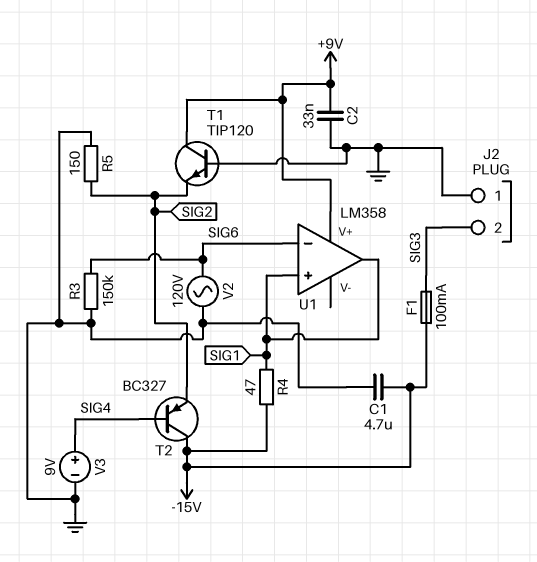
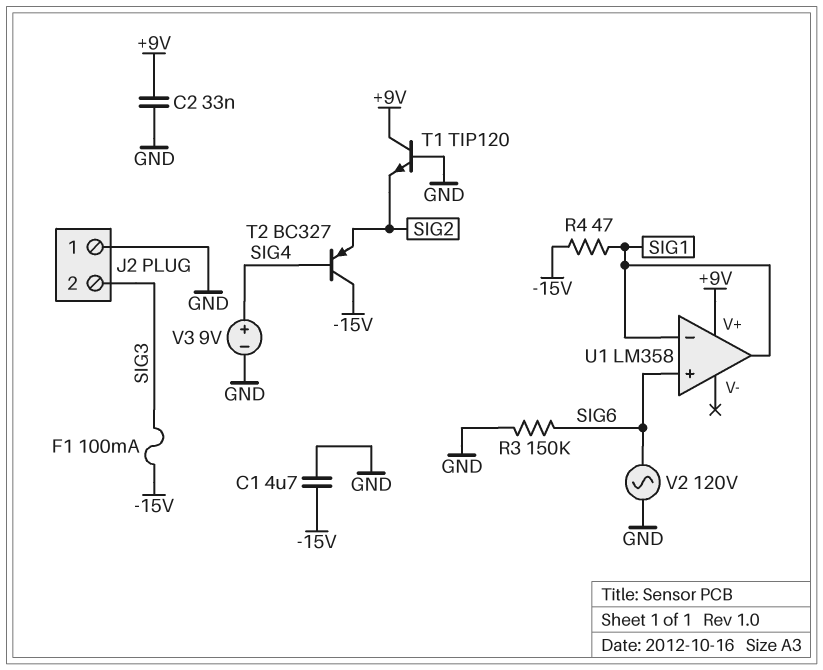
R5: 150 (GND, SIG2) -> none
U1 pin in+: SIG1 -> SIG6
U1 pin in-: SIG6 -> SIG1

